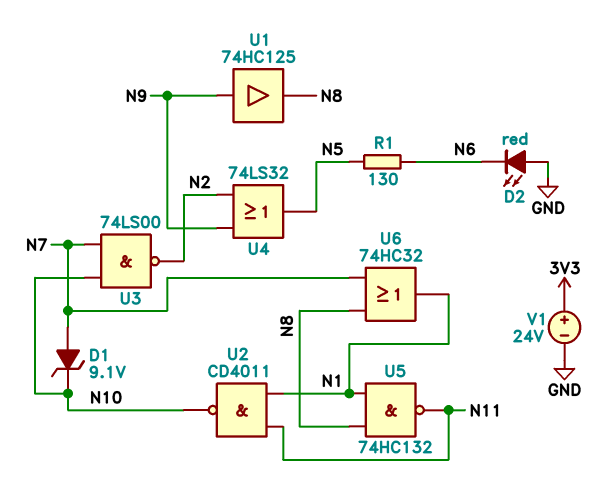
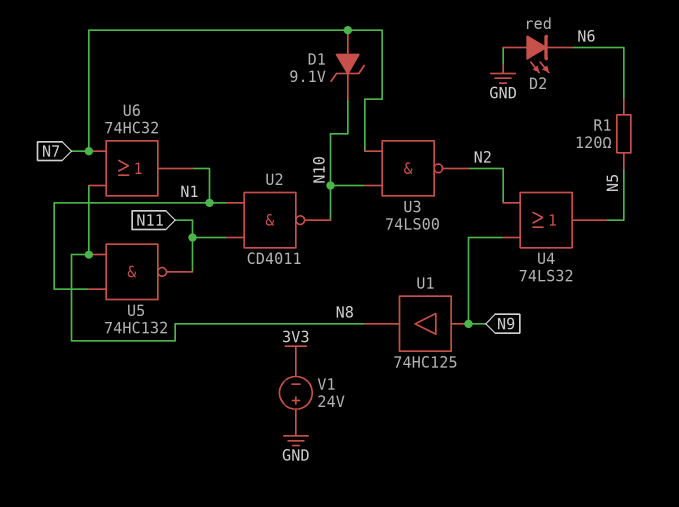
R1: 130 (N5, N6) -> 120 (N5, N6)
V1: 24V (plus 3V3, minus GND) -> 24V (plus GND, minus 3V3)

